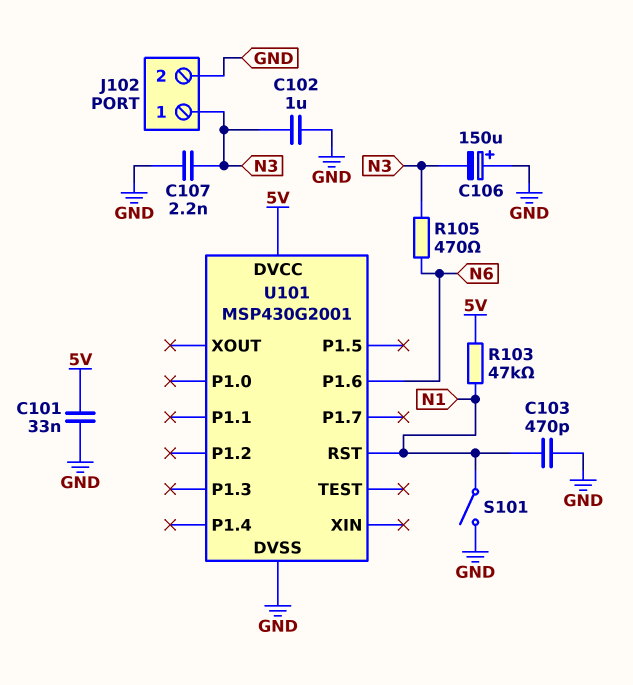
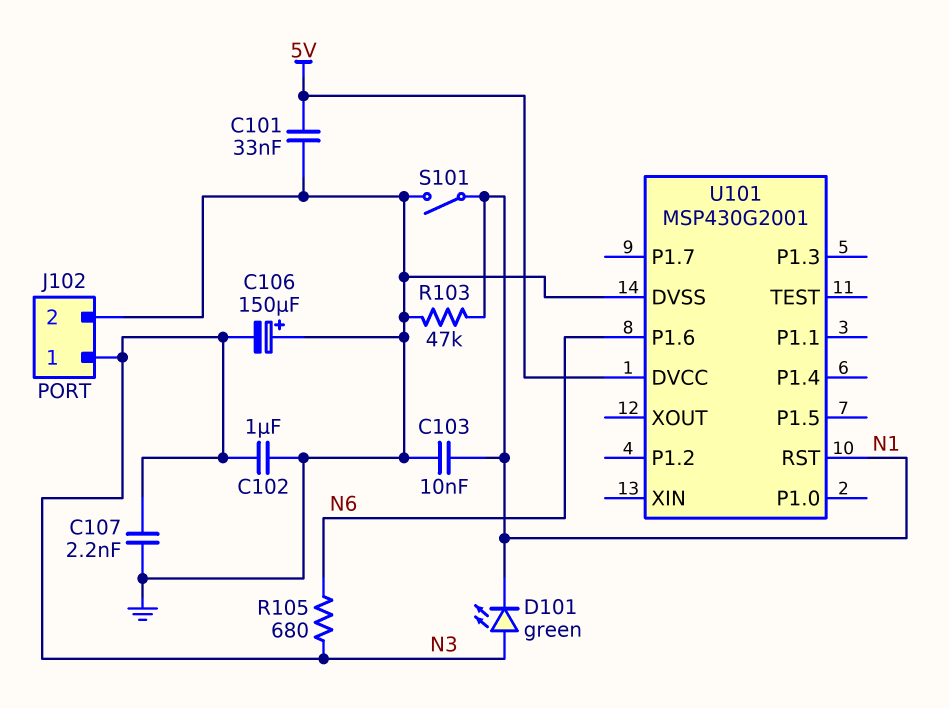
C103: 470pF (GND, N1) -> 10nF (GND, N1)
D101: none -> LED green (A N3, K N1)
R103: 47k (5V, N1) -> 47k (GND, N1)
R105: 470 (N3, N6) -> 680 (N3, N6)

